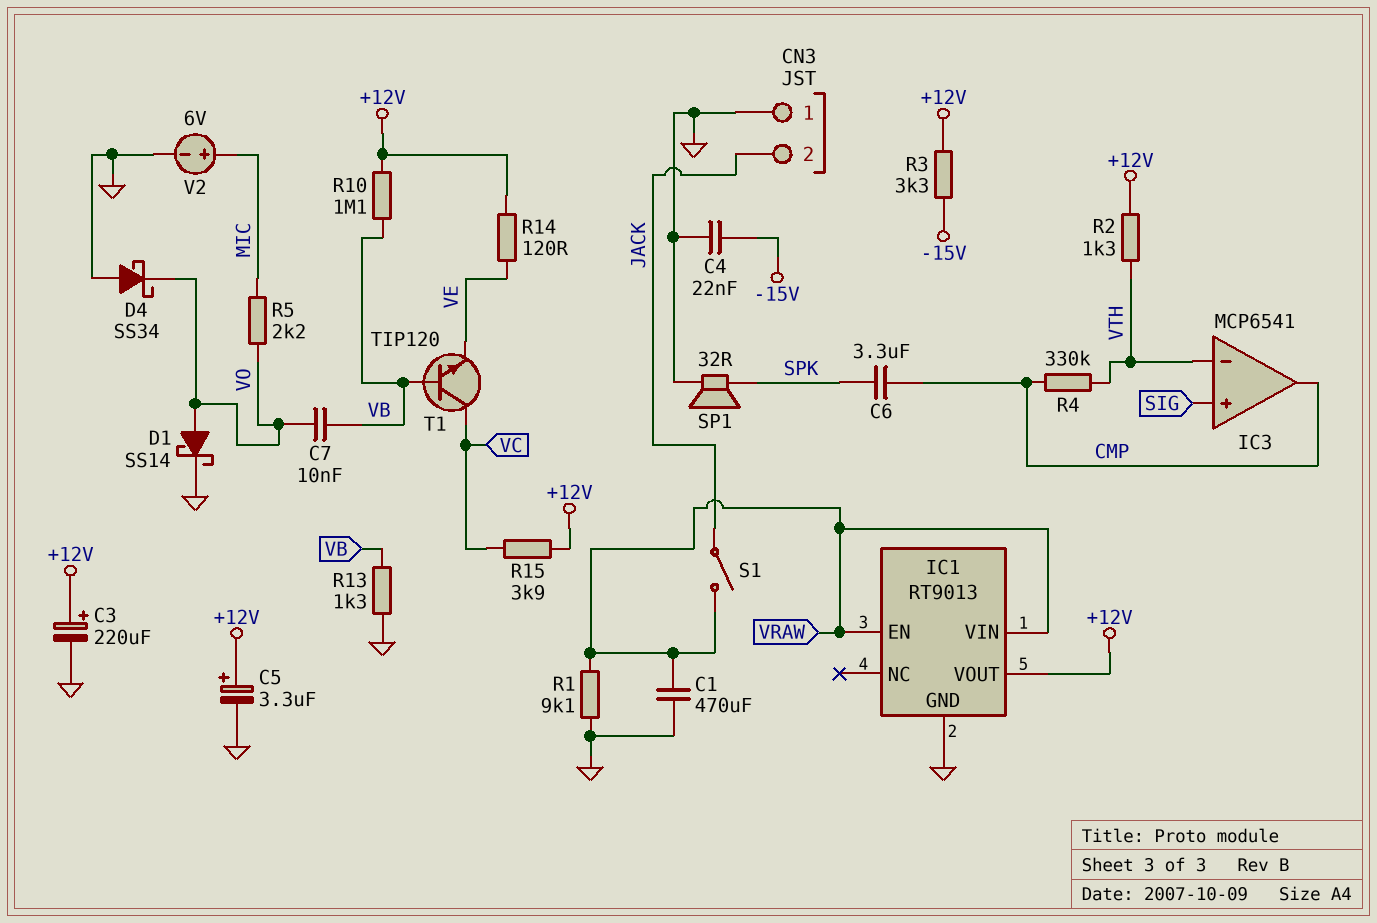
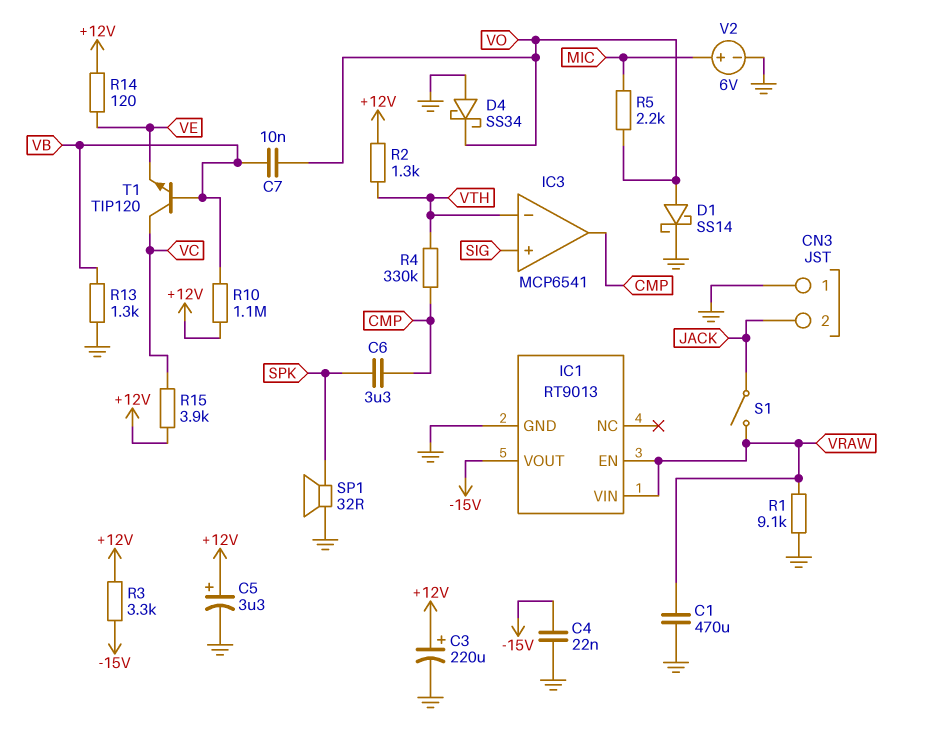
IC1 pin VOUT: +12V -> -15V

